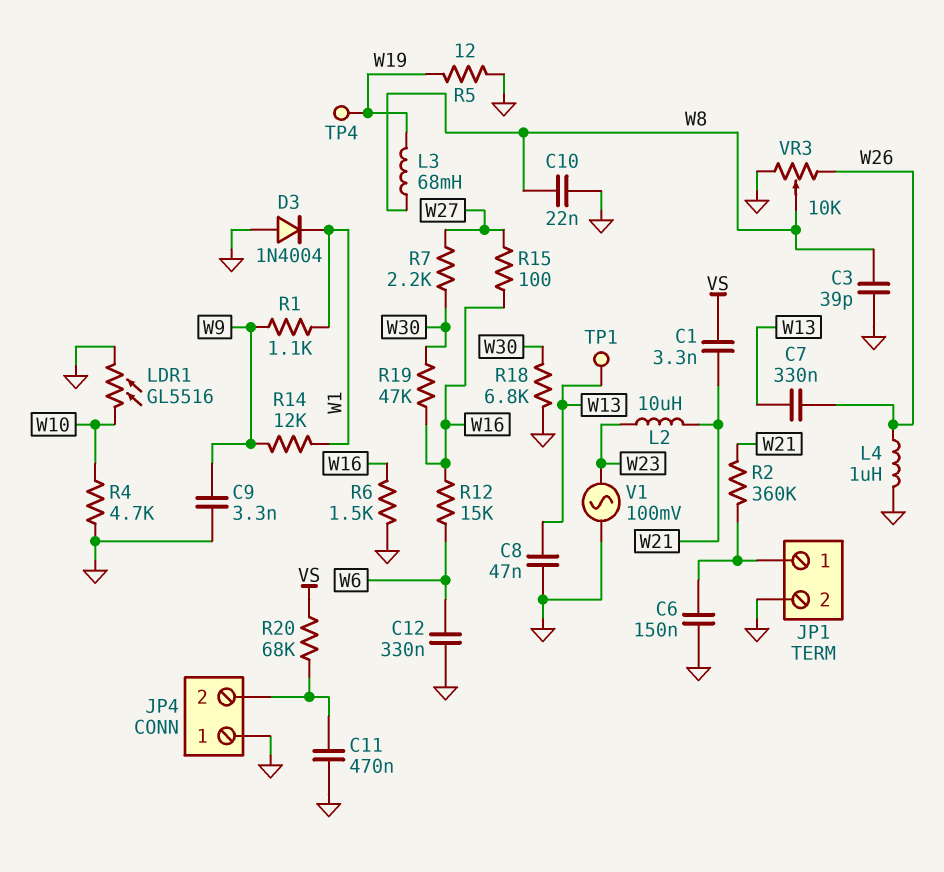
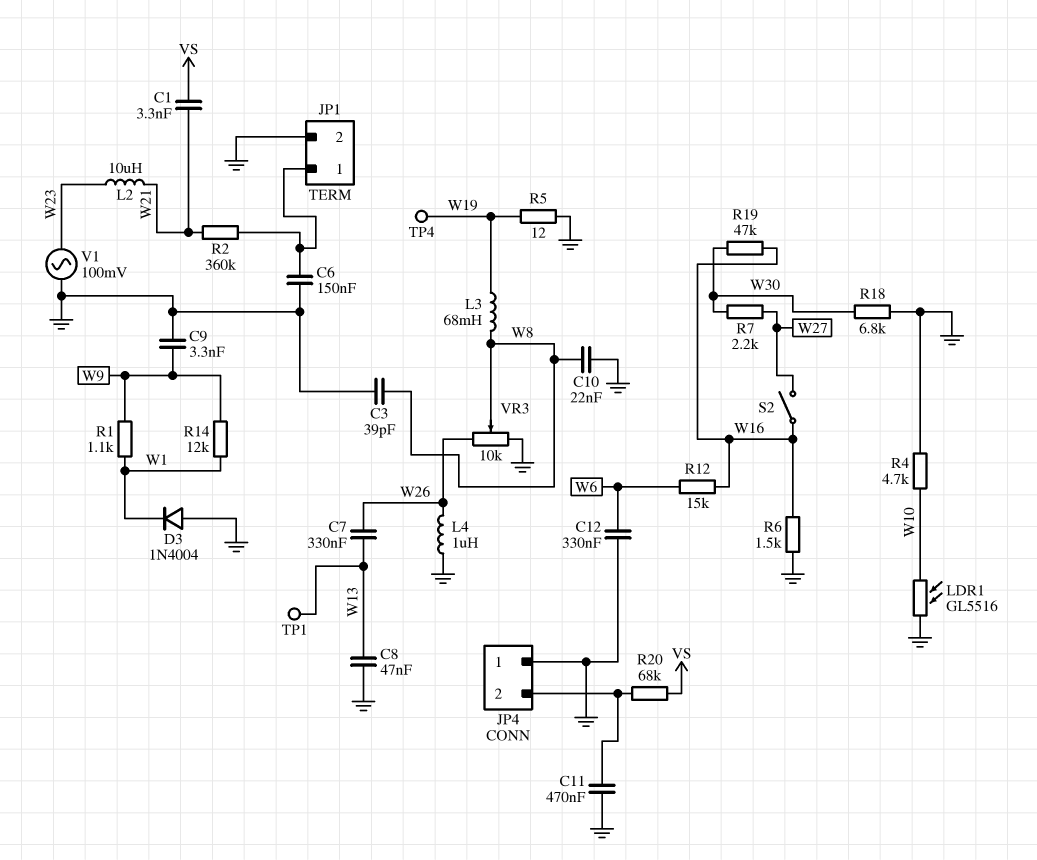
R15: 100 (W16, W27) -> none
S2: none -> switch (W16, W27)

